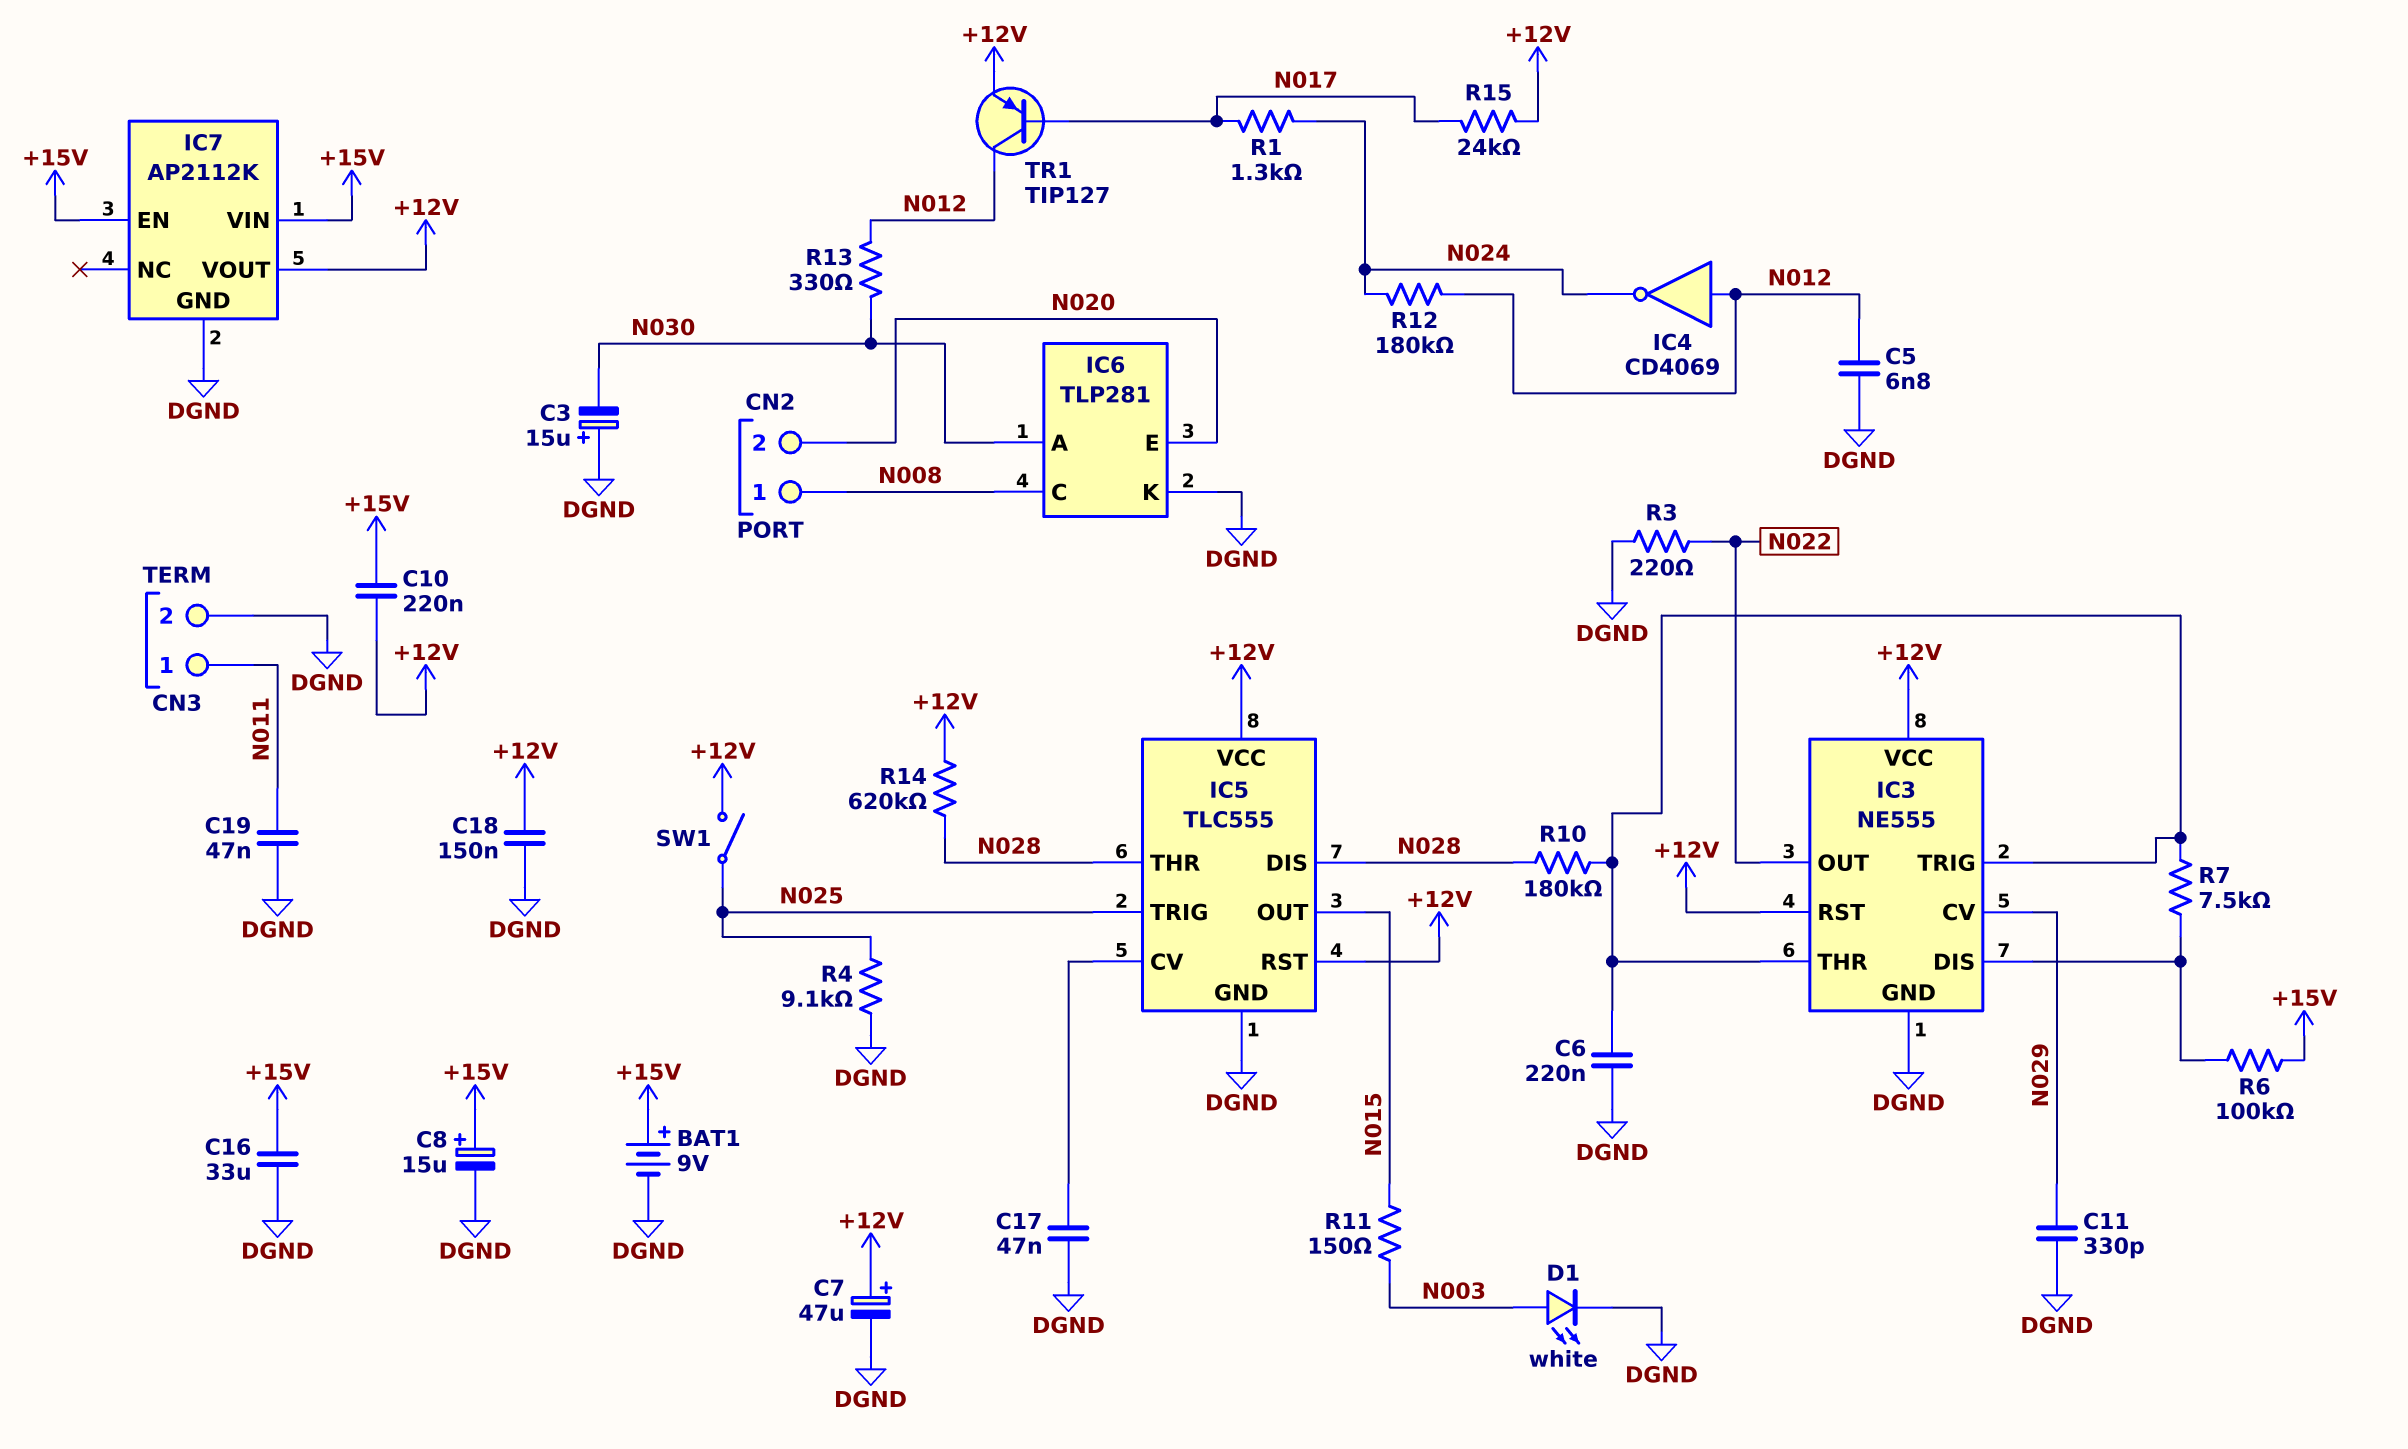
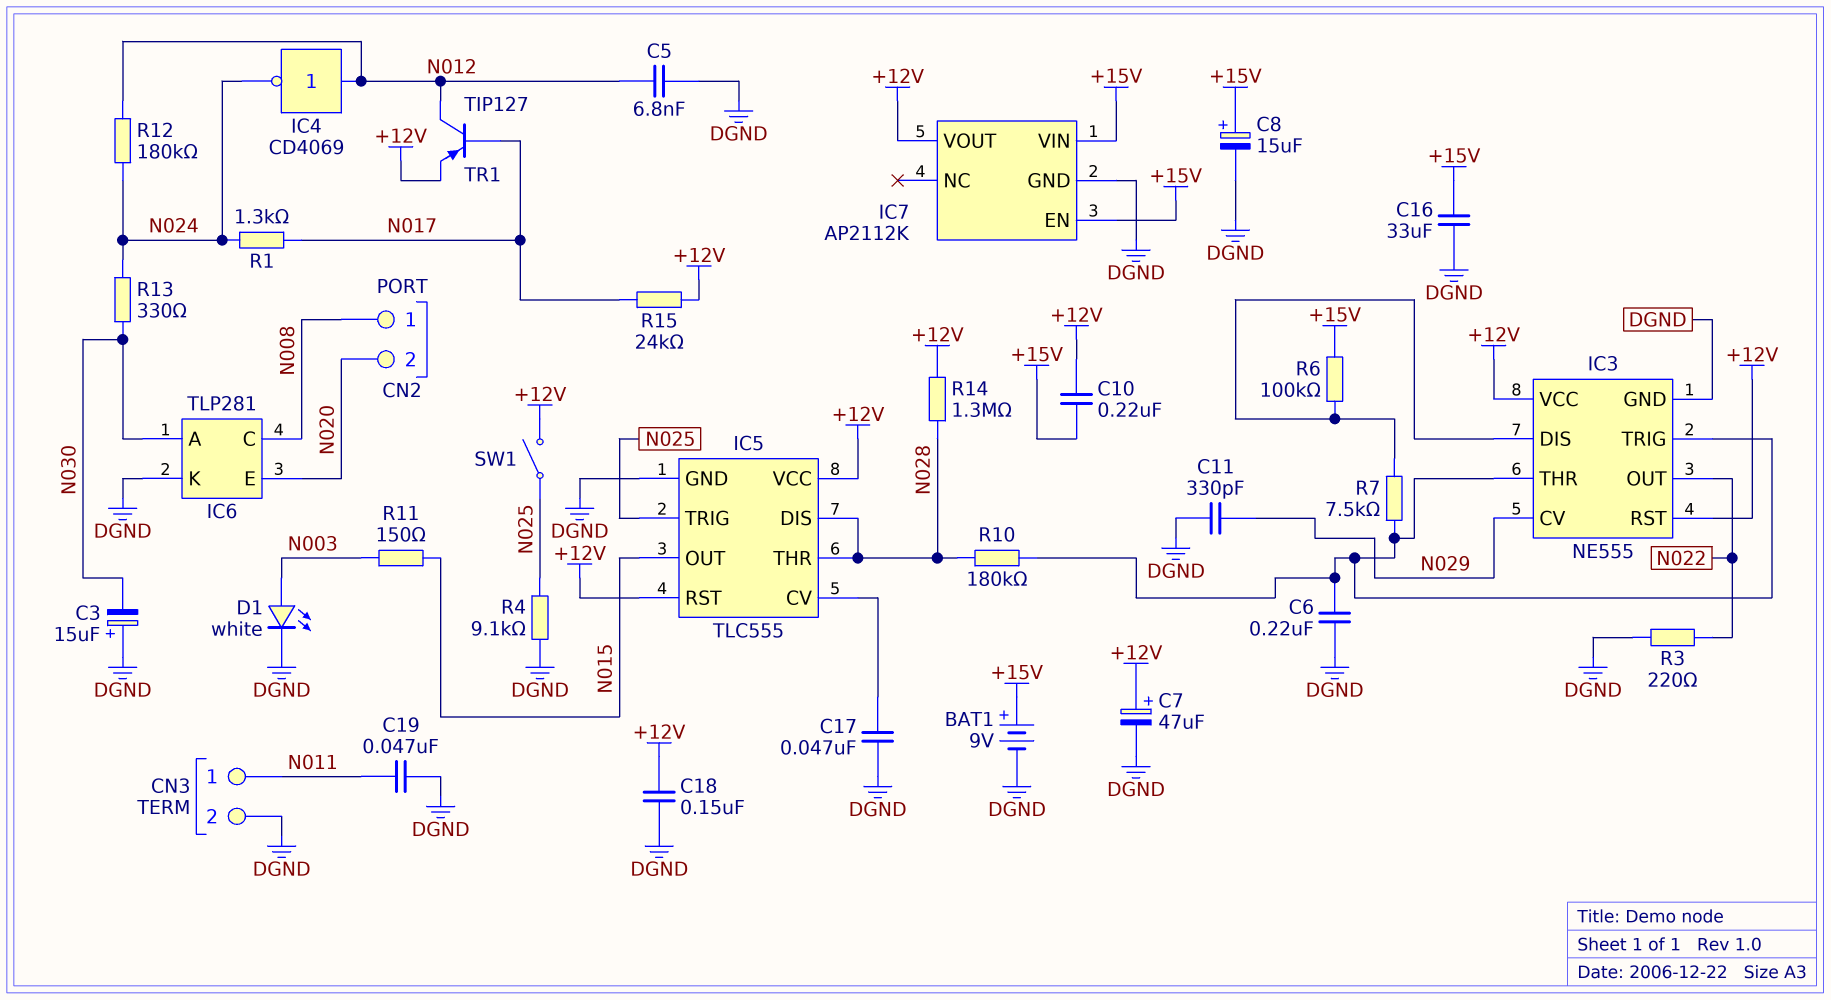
R13: 330 (N012, N030) -> 330 (N024, N030)
R14: 620k (+12V, N028) -> 1.3M (+12V, N028)

